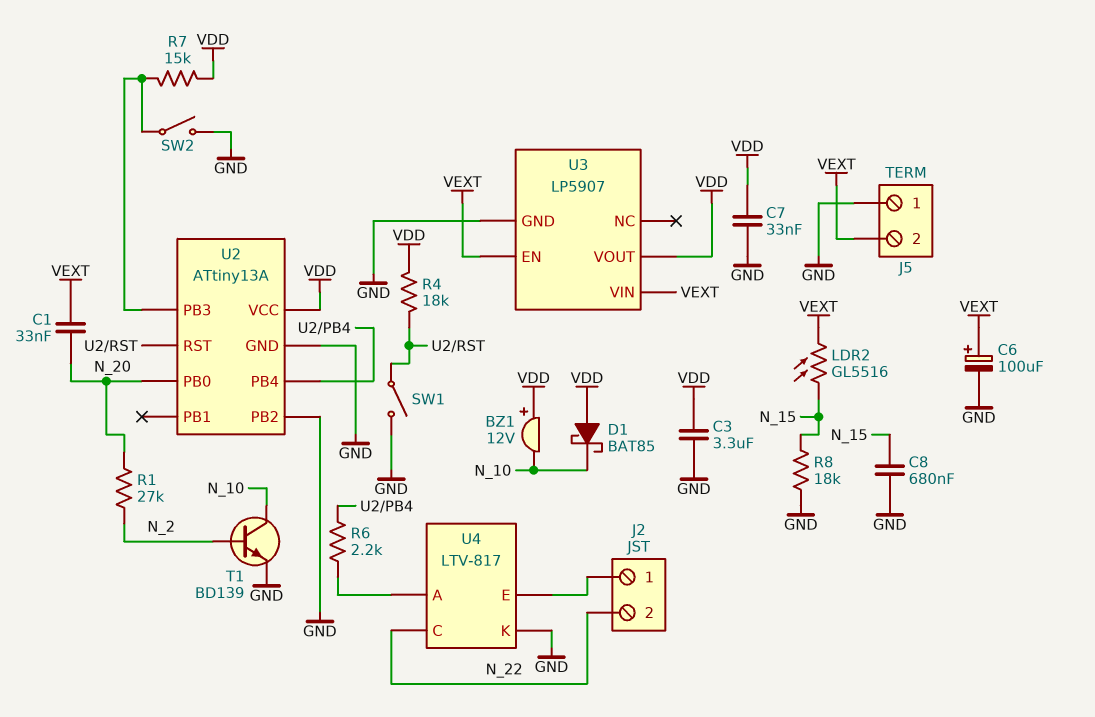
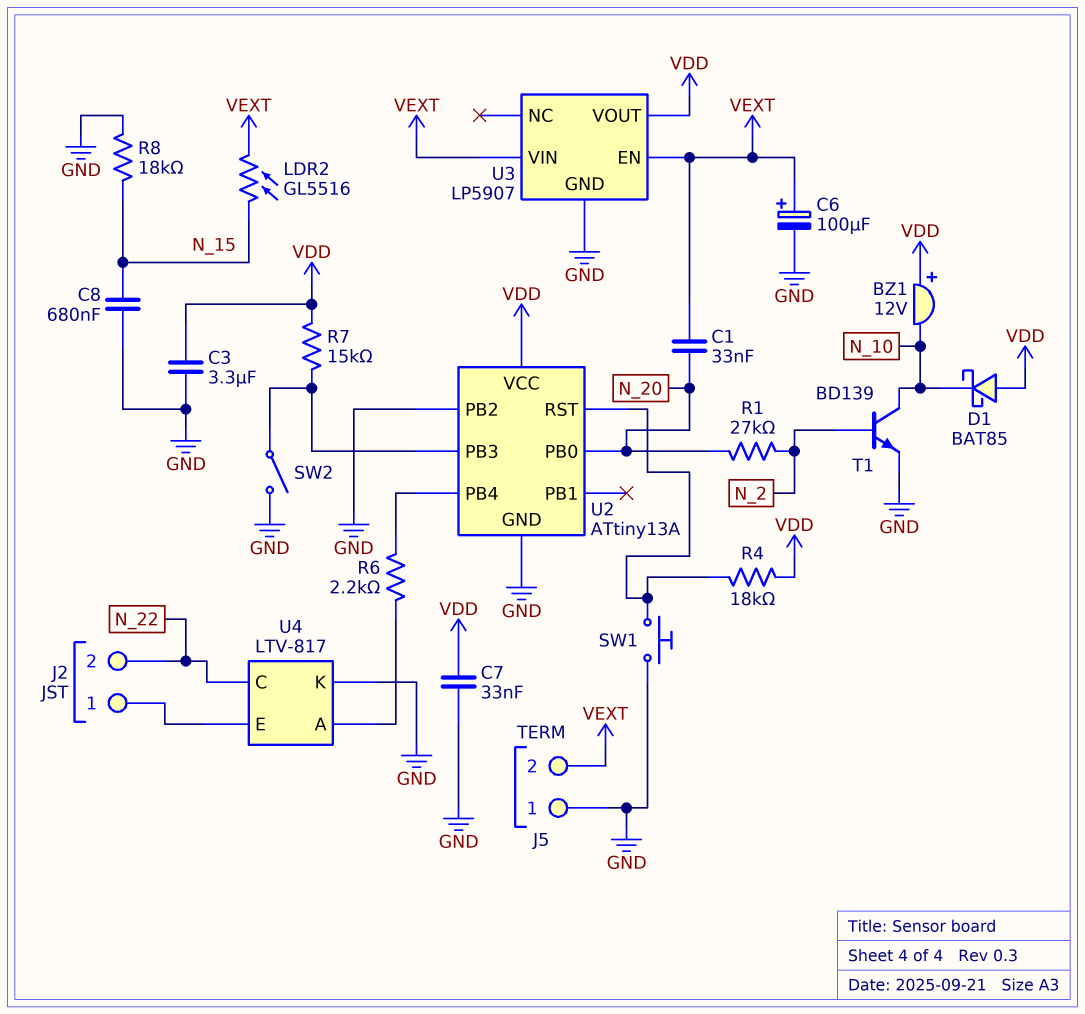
SW1: switch (GND, U2/RST) -> button (GND, U2/RST)

